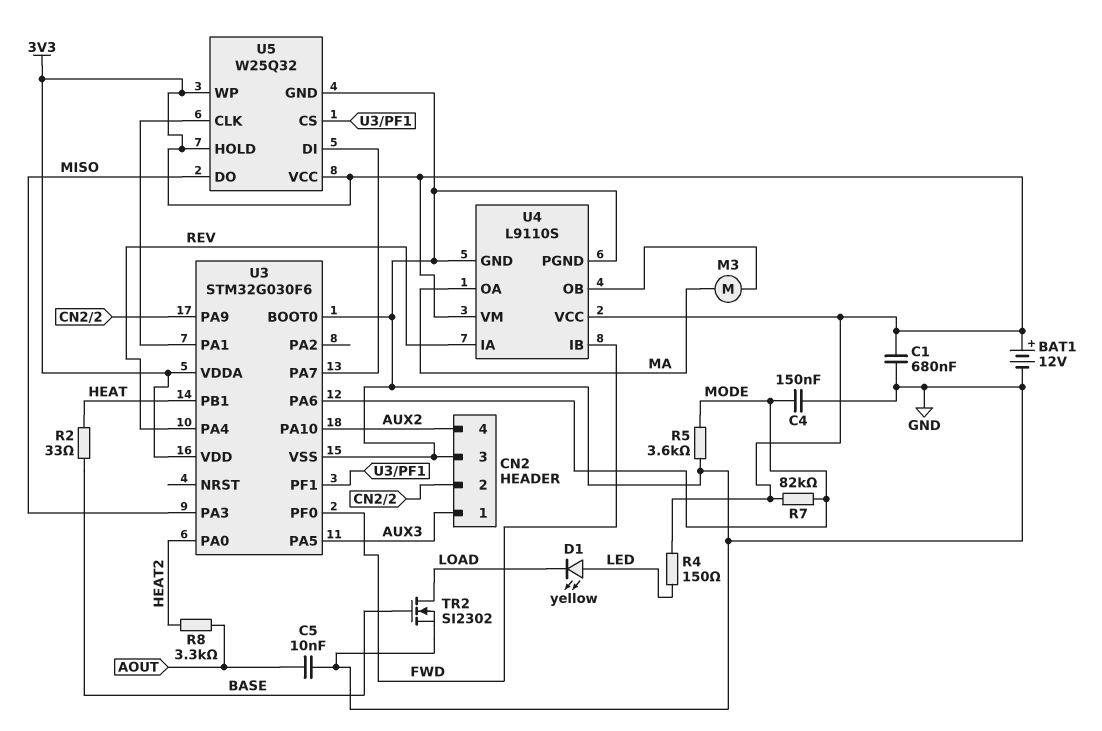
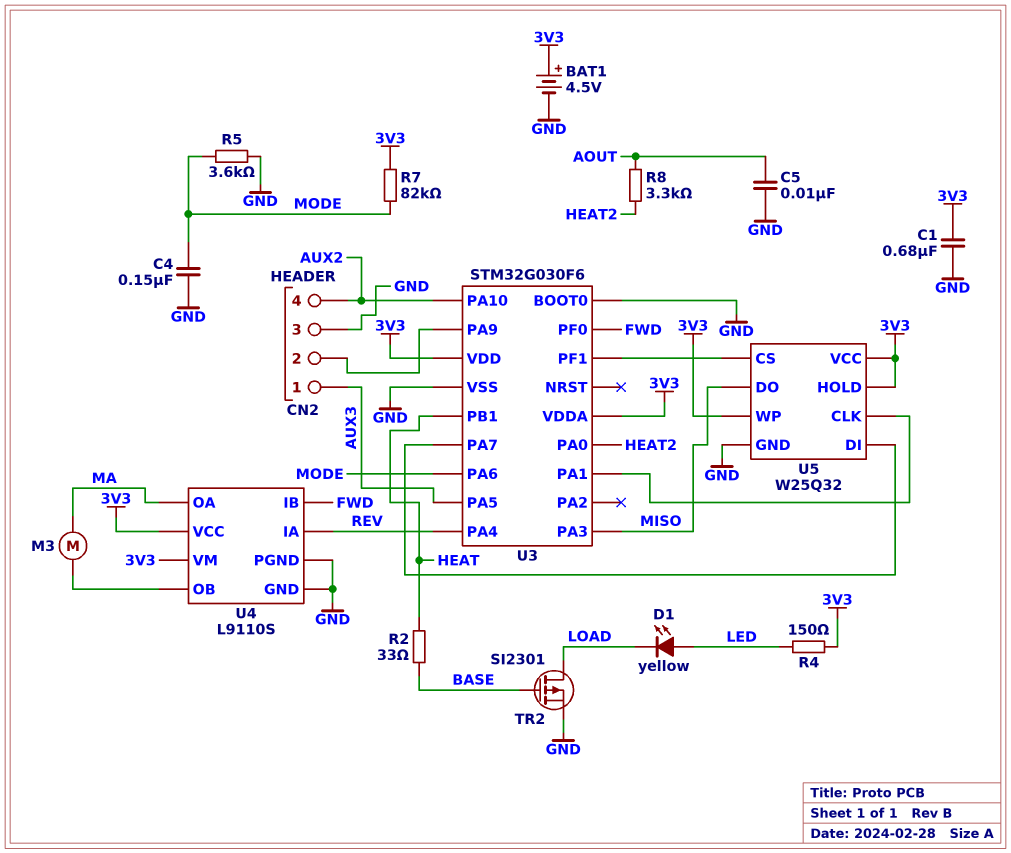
BAT1: 12V (plus 3V3, minus GND) -> 4.5V (plus 3V3, minus GND)
TR2: NMOS SI2302 (G BASE, D LOAD, S GND) -> PMOS SI2301 (G BASE, D LOAD, S GND)

